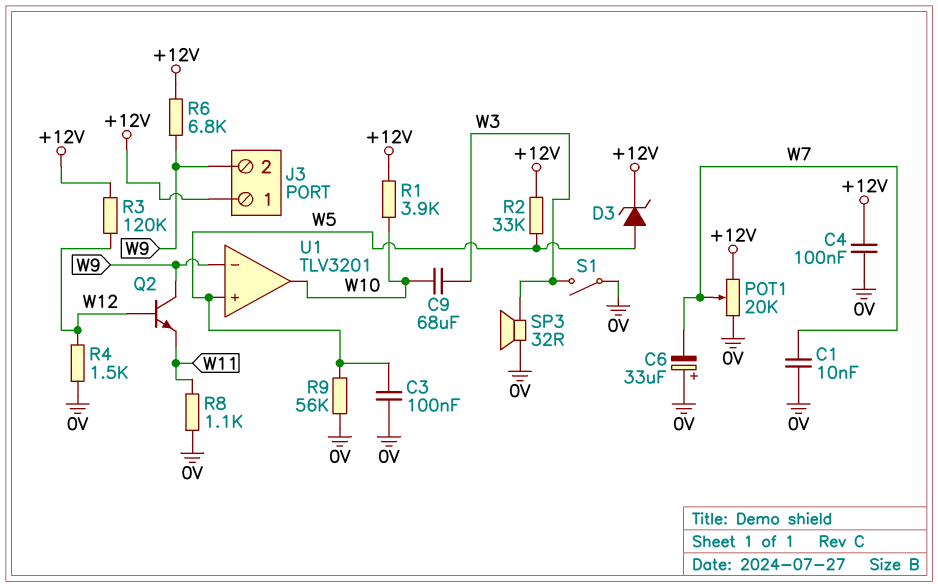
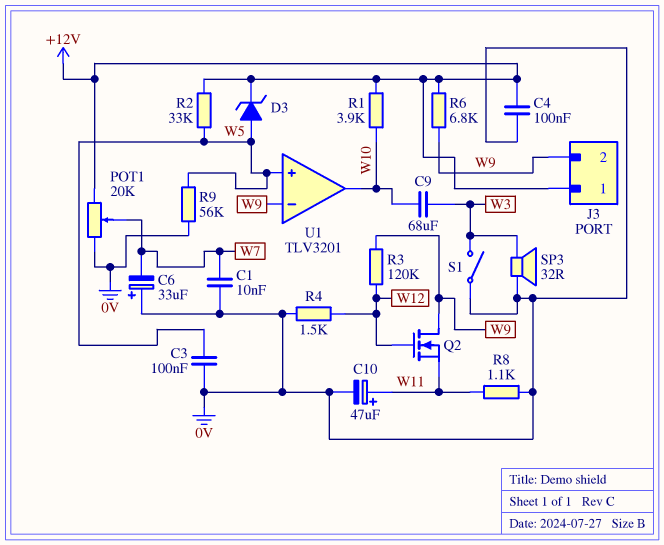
C10: none -> 47uF (plus W11, minus 0V)
Q2: NPN (B W12, C W9, E W11) -> NMOS (G W12, D W9, S W11)
R3: 120k (+12V, W12) -> 120k (W9, W12)

